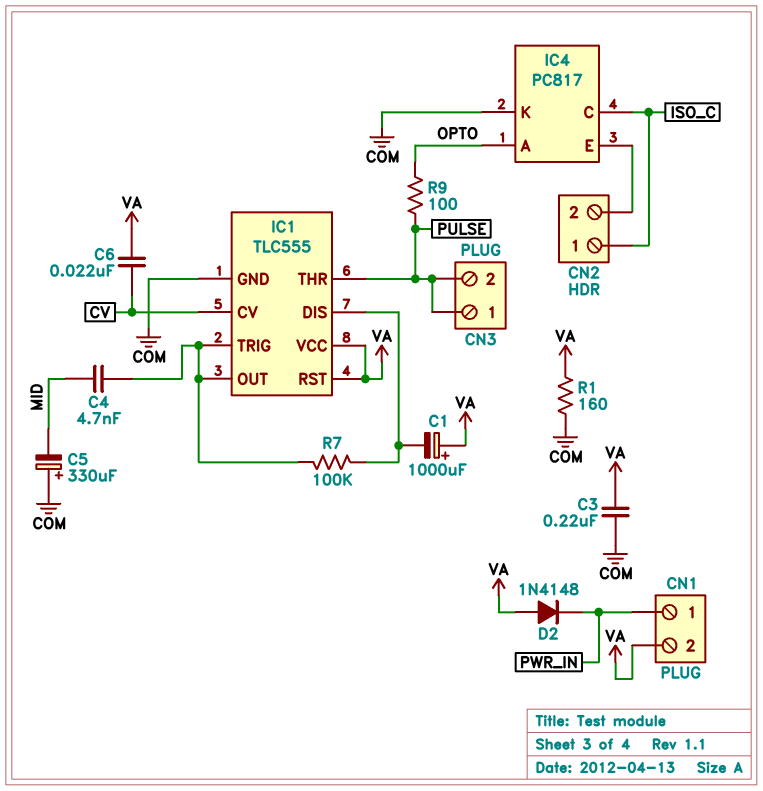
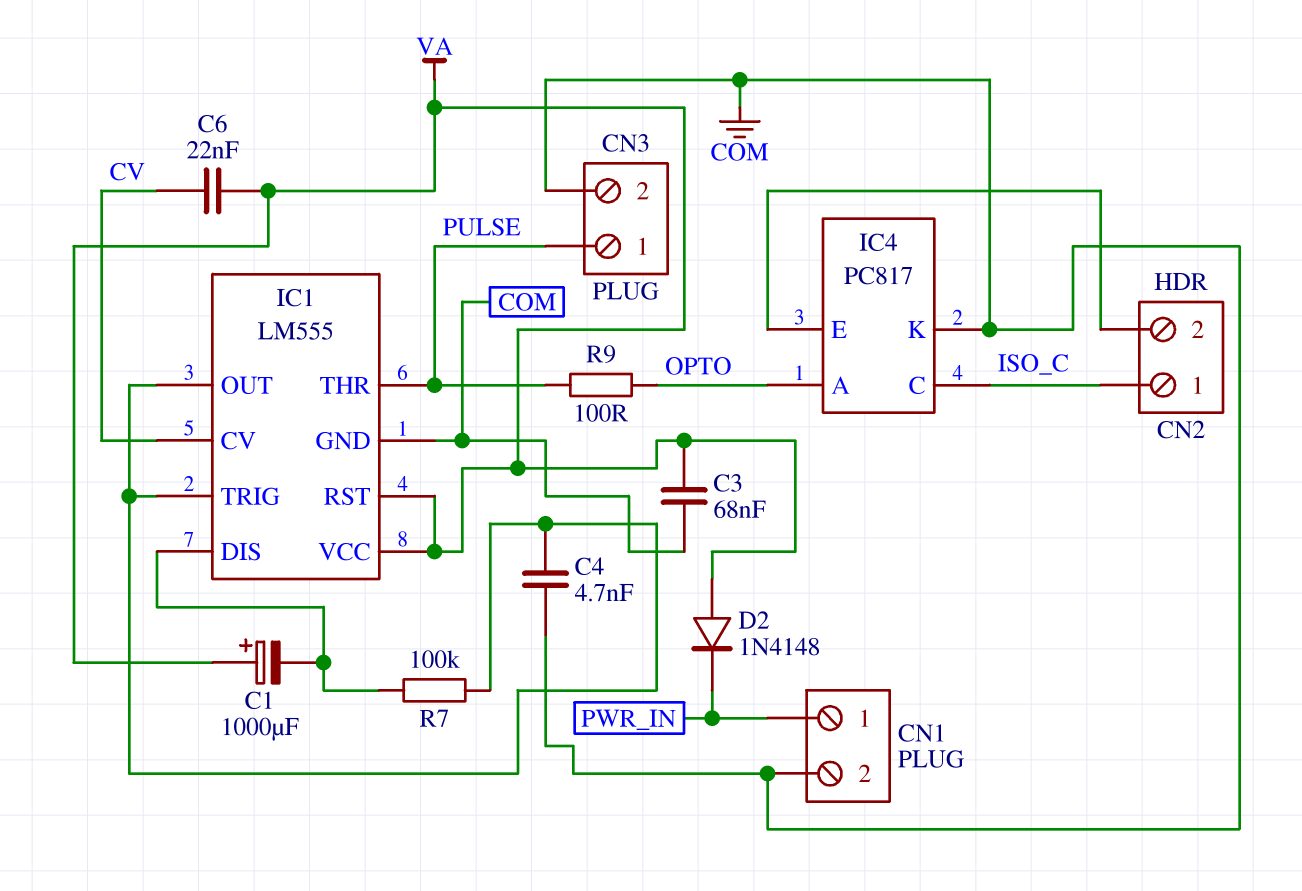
C3: 220nF (COM, VA) -> 68nF (COM, VA)
C4: 4.7nF (IC1/OUT, MID) -> 4.7nF (COM, IC1/OUT)
C5: 330uF (plus COM, minus MID) -> none
CN1 pin 2: VA -> COM
CN3 pin 2: PULSE -> COM
IC1: TLC555 -> LM555
R1: 160 (COM, VA) -> none

